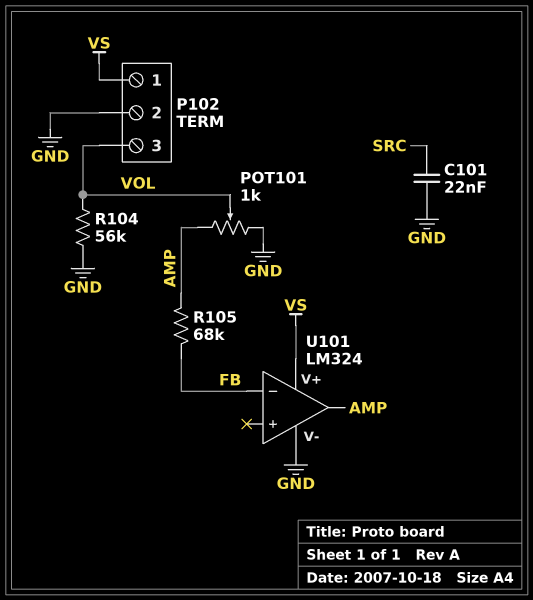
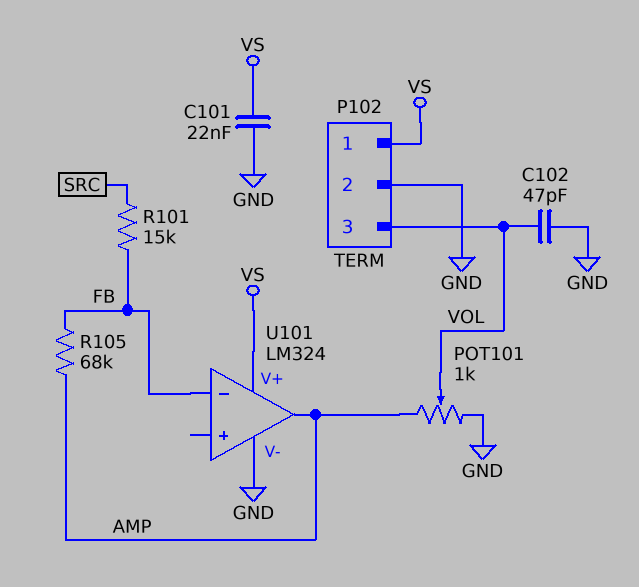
C101: 22nF (GND, SRC) -> 22nF (GND, VS)
C102: none -> 47pF (GND, VOL)
R101: none -> 15k (FB, SRC)
R104: 56k (GND, VOL) -> none

